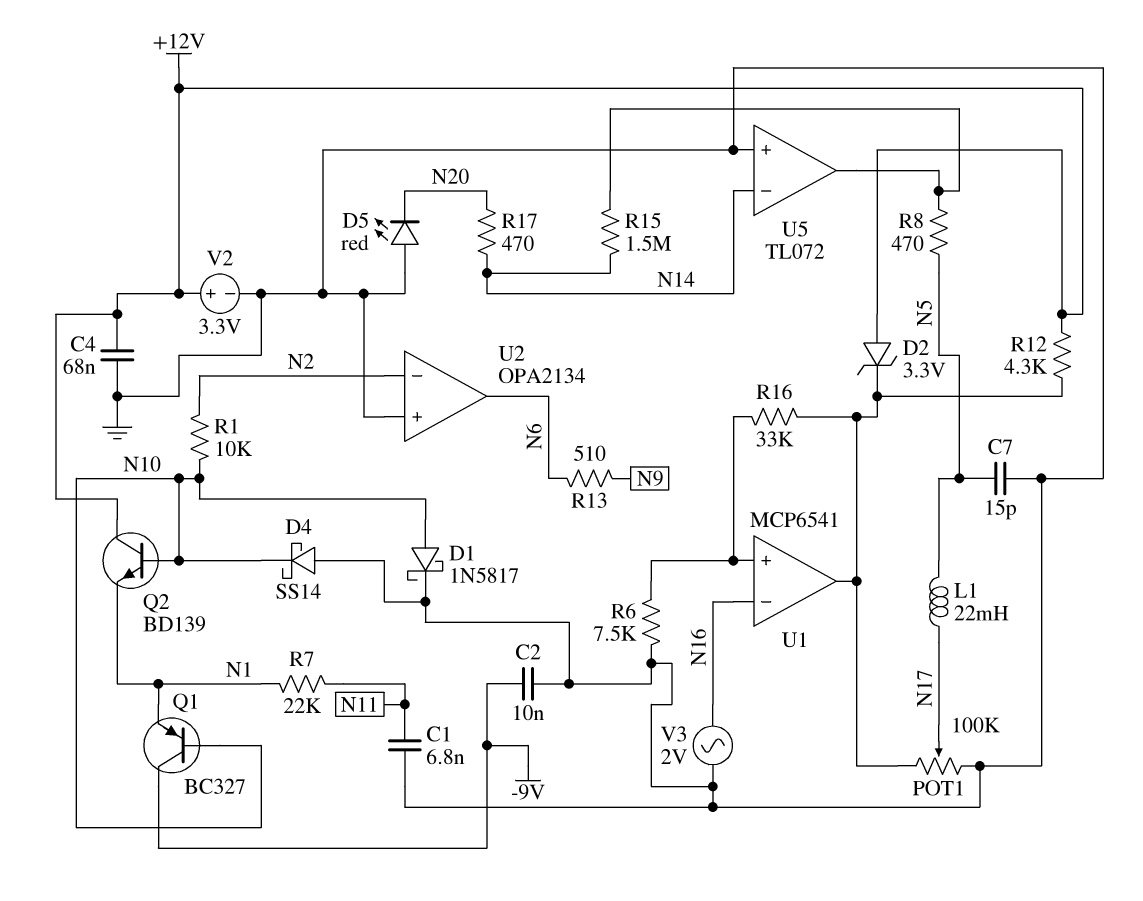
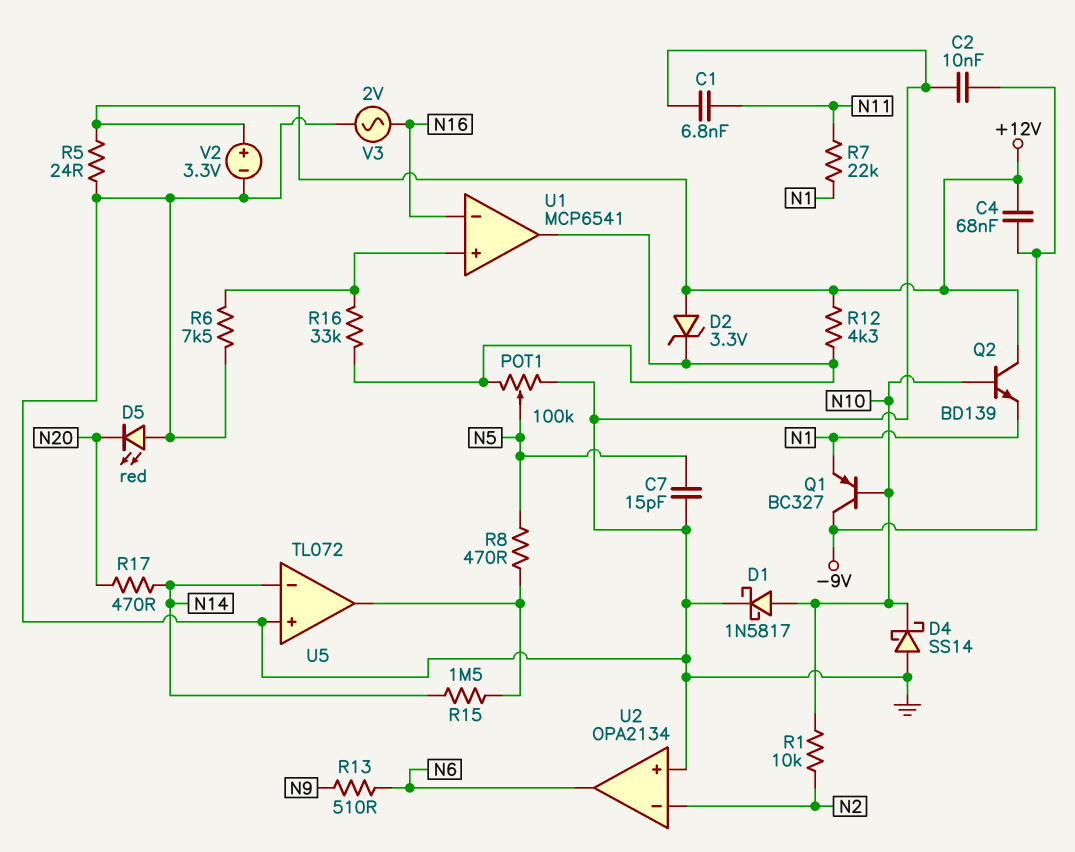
C4: 68nF (+12V, GND) -> 68nF (+12V, -9V)
L1: 22mH (N5, N17) -> none
POT1: 100k (GND, U1/out, wiper N17) -> 100k (GND, U1/out, wiper N5)
R5: none -> 24 (+12V, GND)

